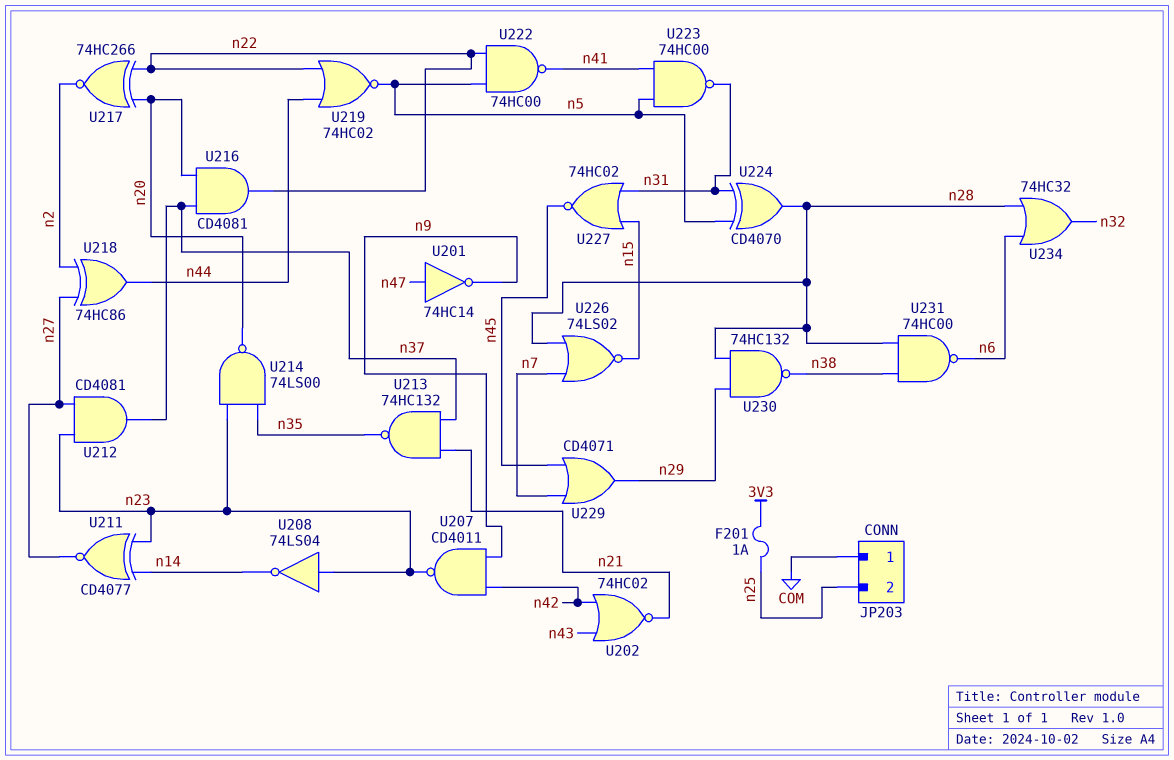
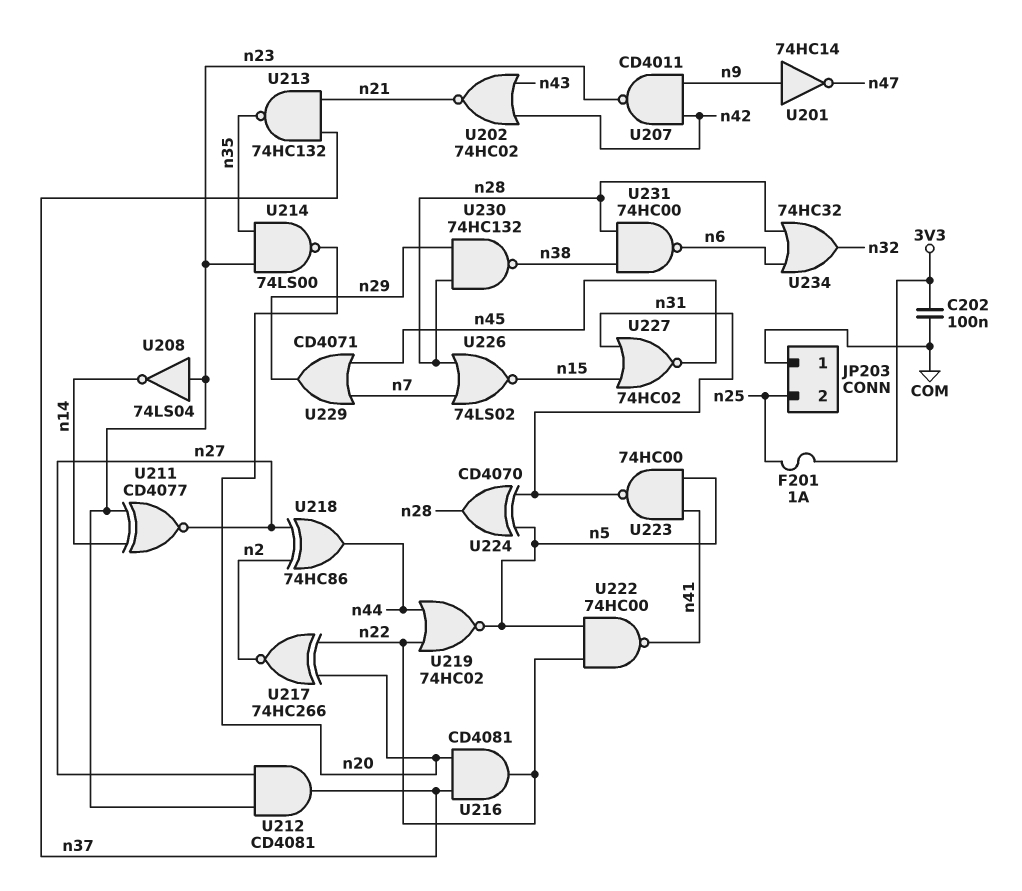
C202: none -> 100nF (3V3, COM)
U201: NOT 74HC14 (in n47, out n9) -> NOT 74HC14 (in n9, out n47)

